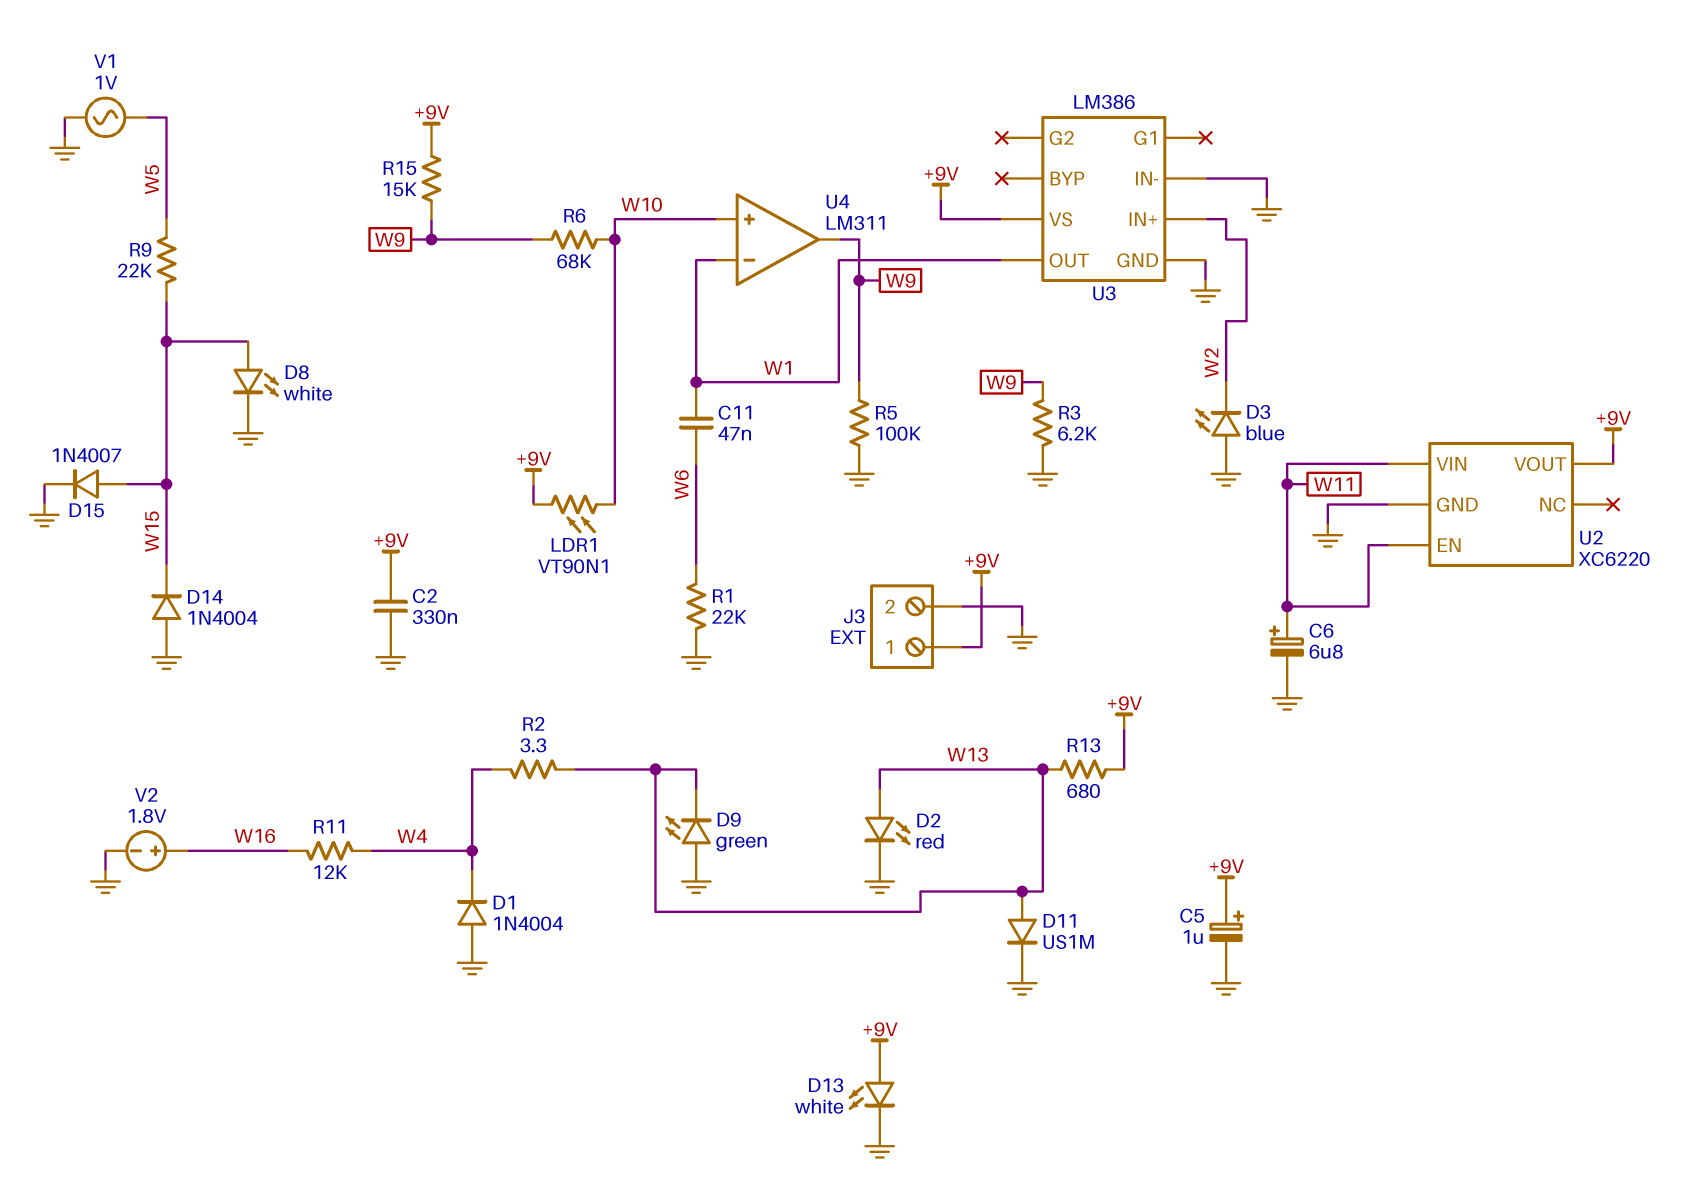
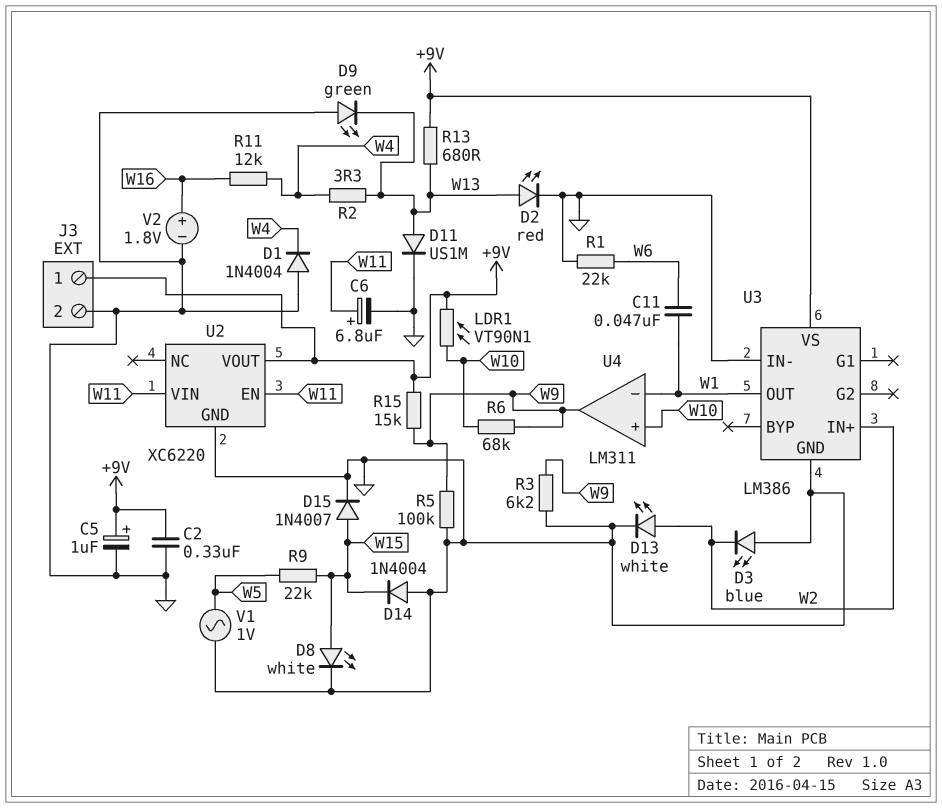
D13: LED white (A +9V, K GND) -> LED white (A W2, K GND)

